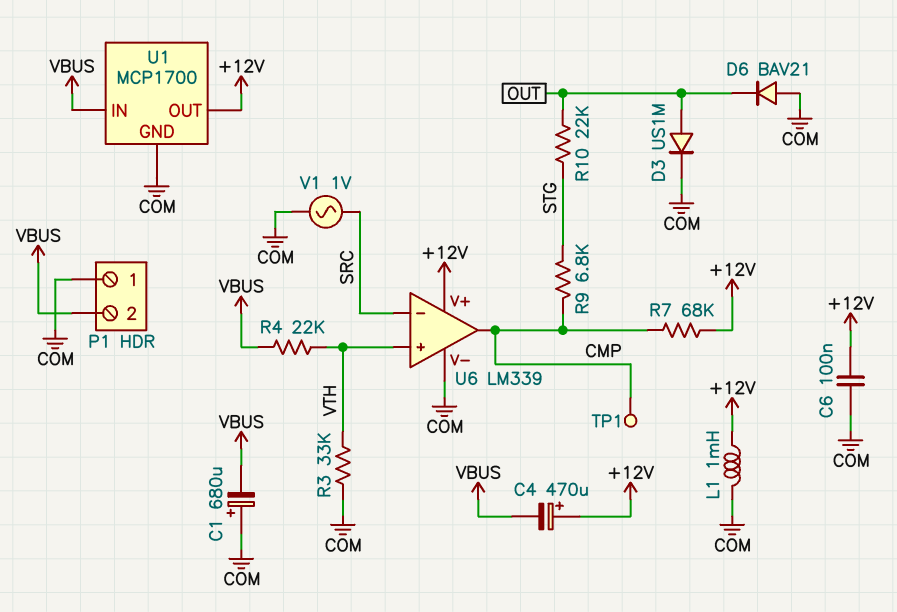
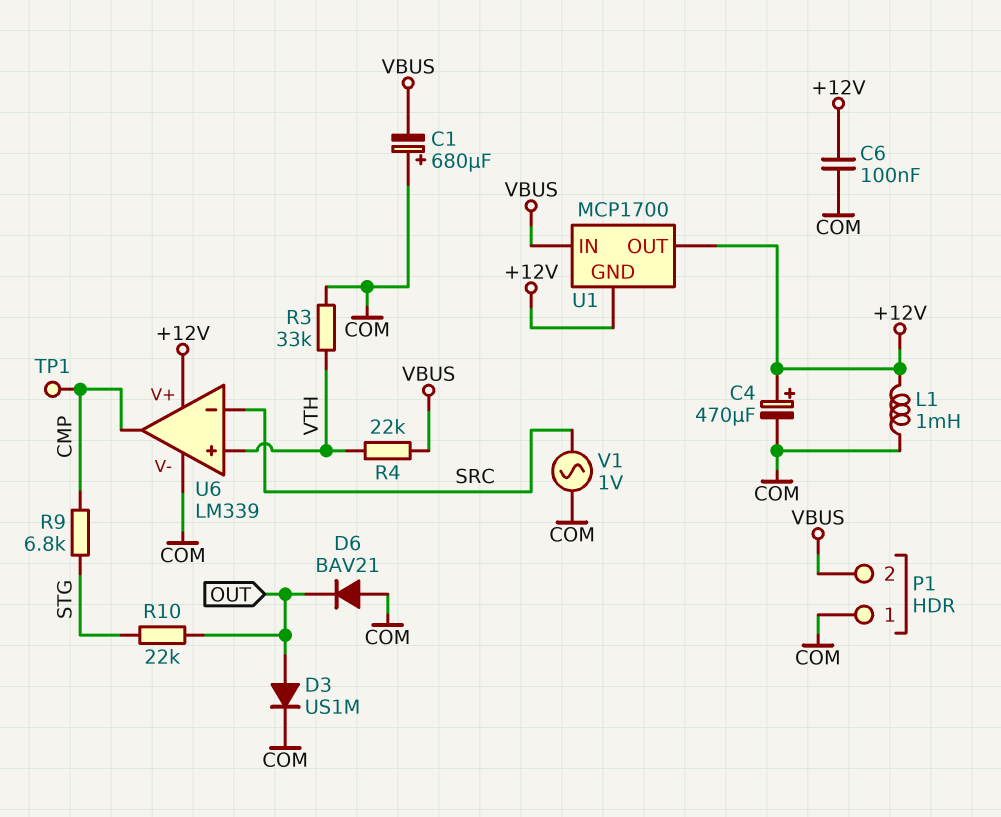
C4: 470uF (plus +12V, minus VBUS) -> 470uF (plus +12V, minus COM)
R7: 68k (+12V, CMP) -> none
U1 pin GND: COM -> +12V

